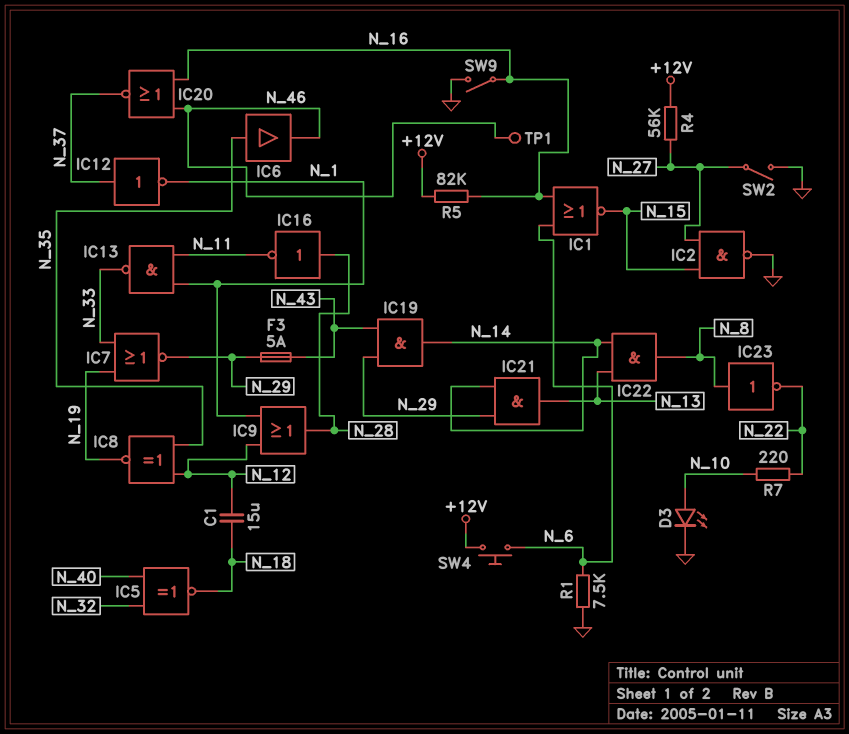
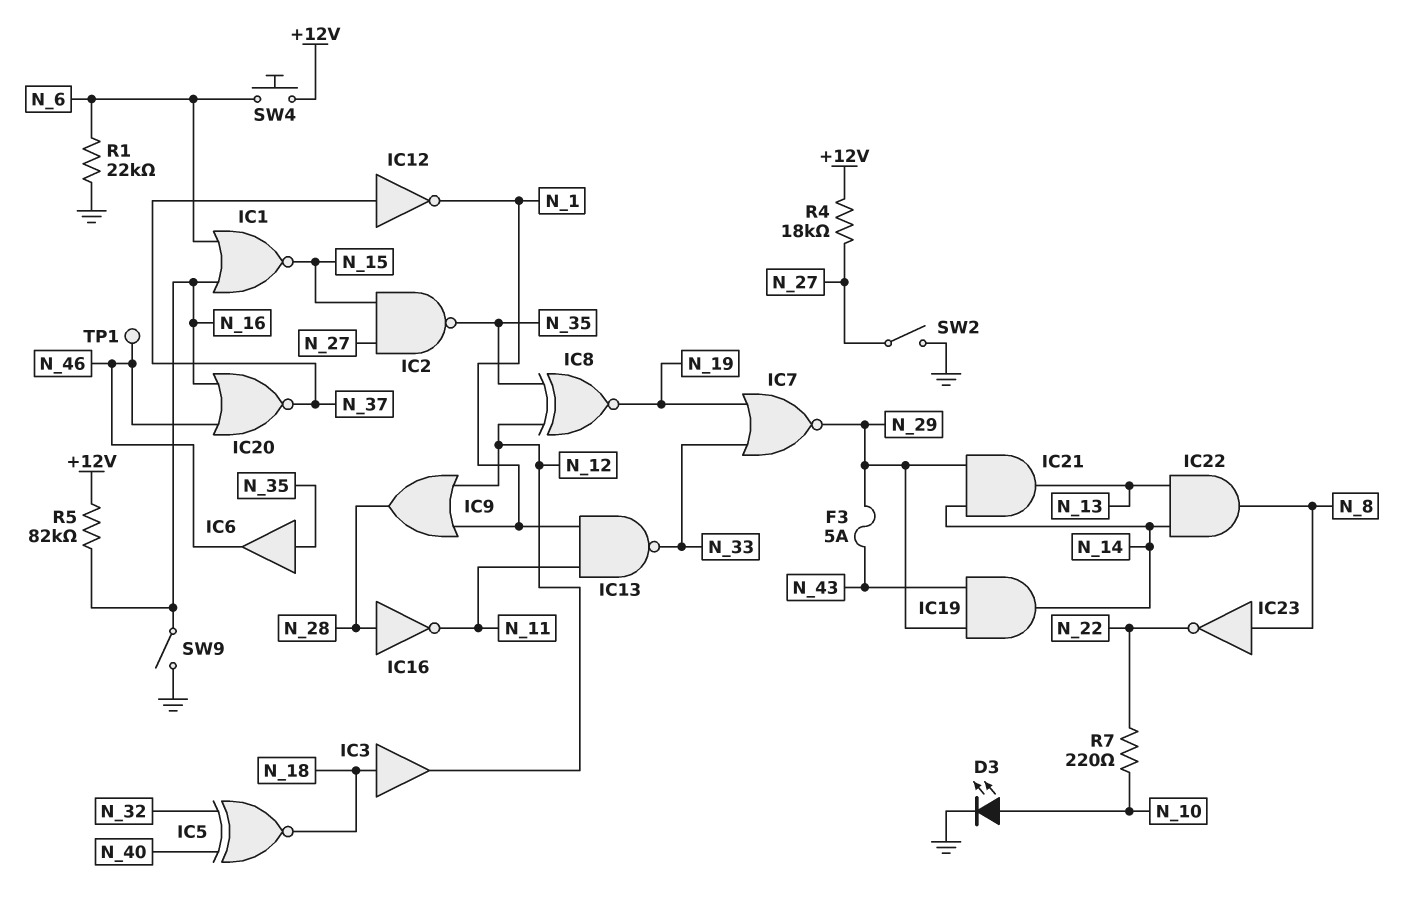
C1: 15uF (N_12, N_18) -> none
IC2: NAND (in N_15, in N_27, out GND) -> NAND (in N_15, in N_27, out N_35)
IC3: none -> buffer (in N_18, out N_12)
R1: 7.5k (GND, N_6) -> 22k (GND, N_6)
R4: 56k (+12V, N_27) -> 18k (+12V, N_27)

